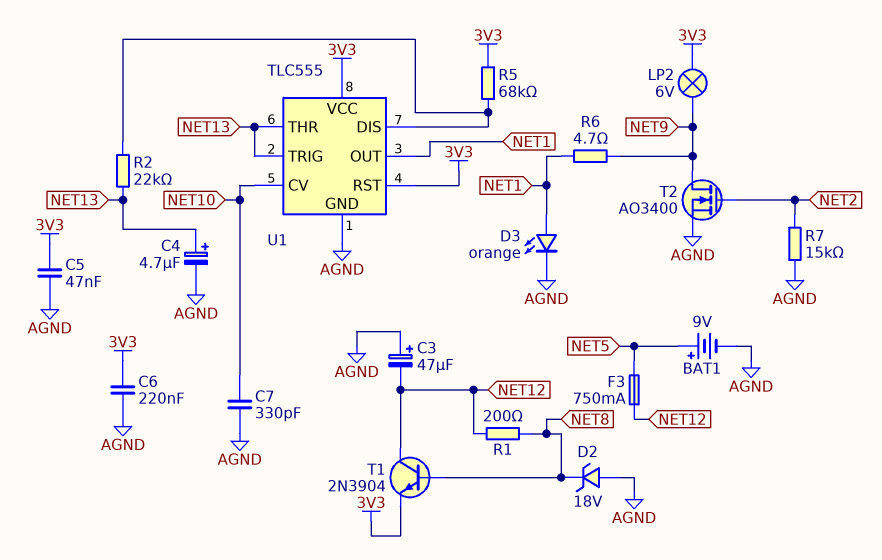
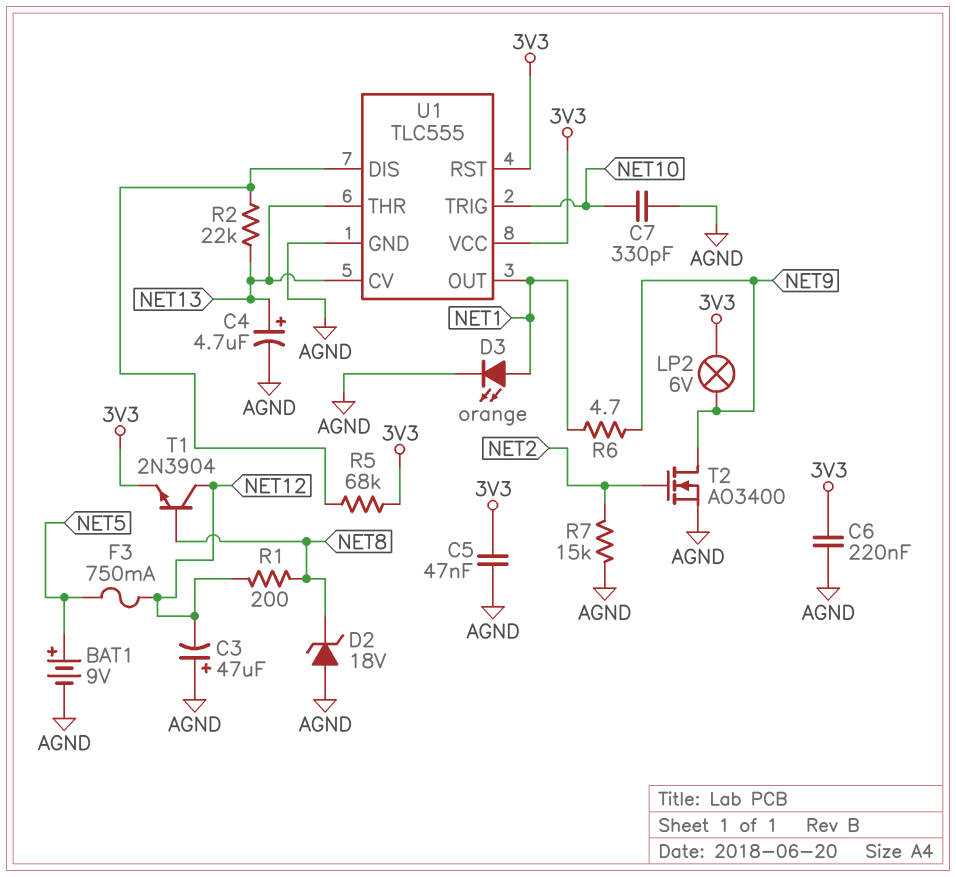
U1 pin CV: NET10 -> NET13
U1 pin TRIG: NET13 -> NET10

